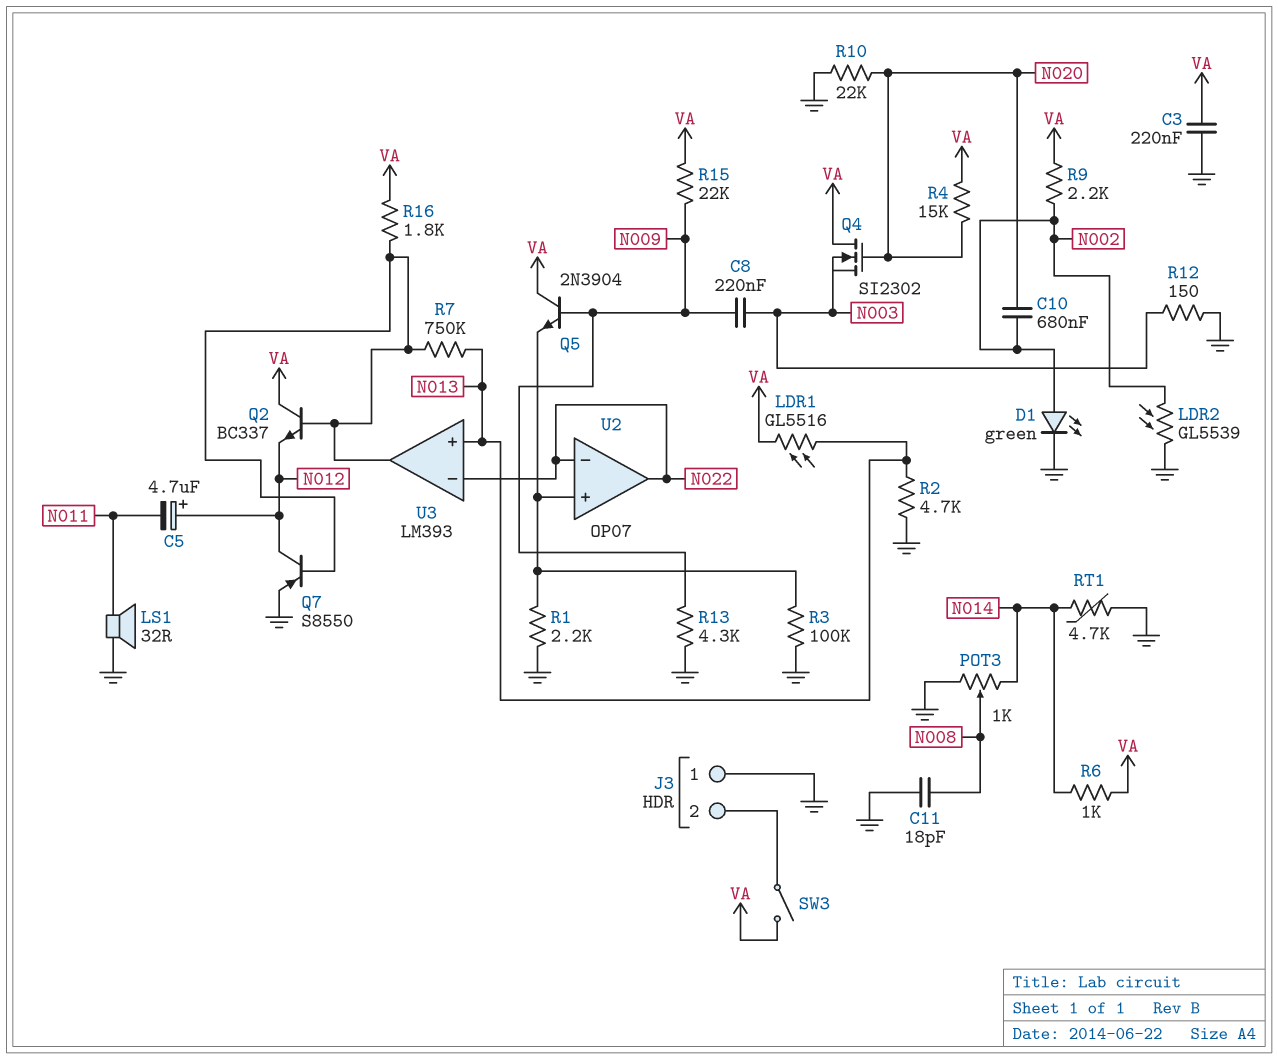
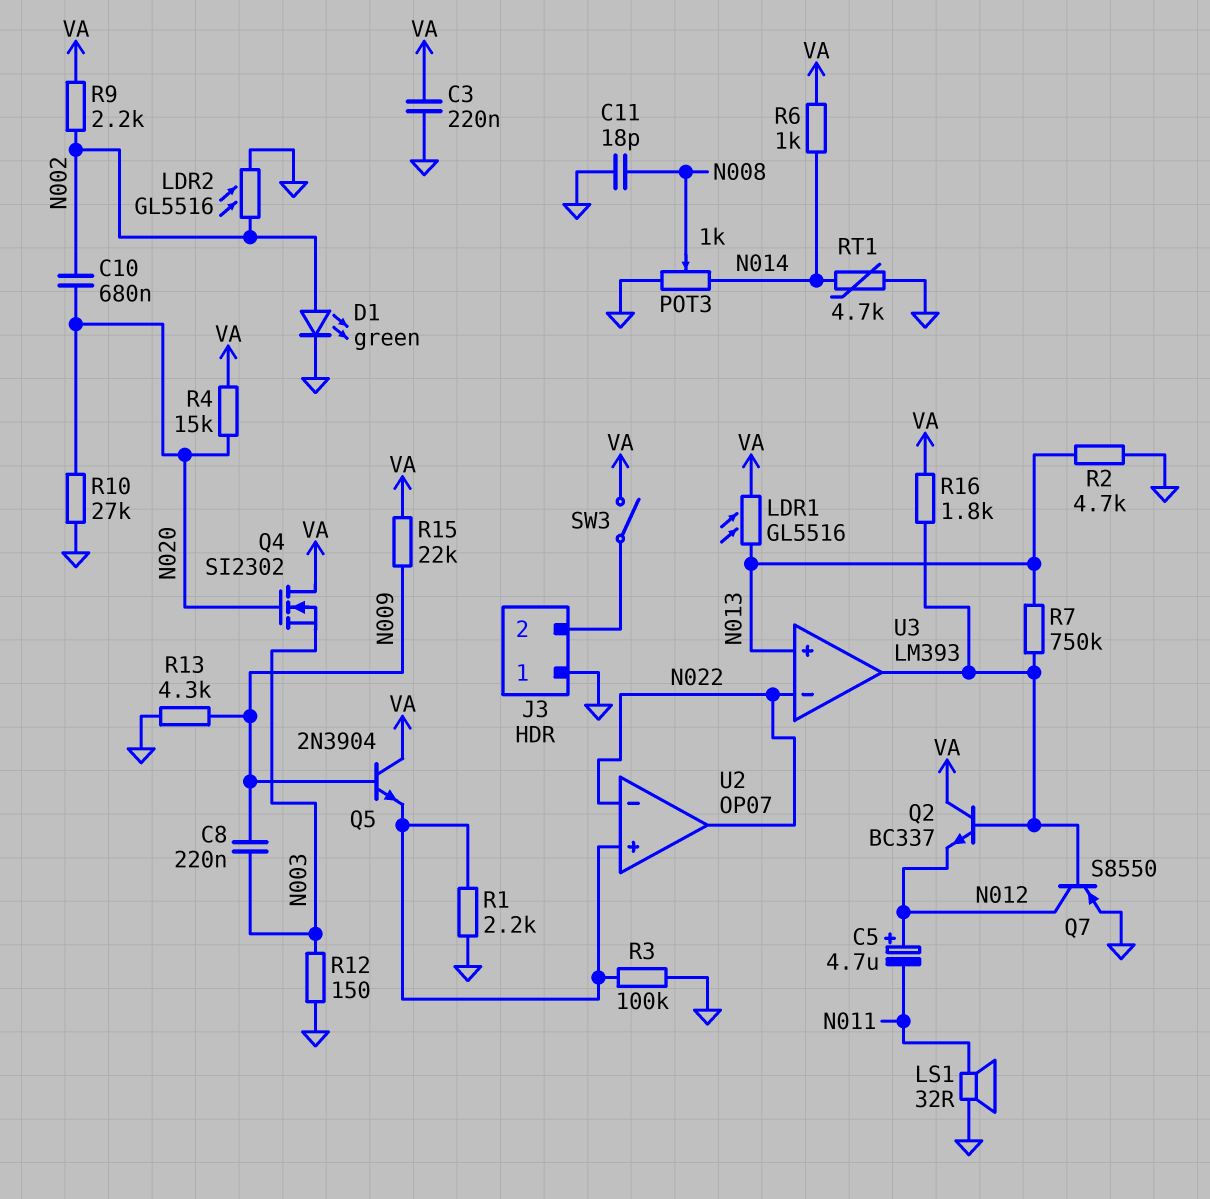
LDR2: GL5539 (GND, N002) -> GL5516 (GND, N002)
R10: 22k (GND, N020) -> 27k (GND, N020)

